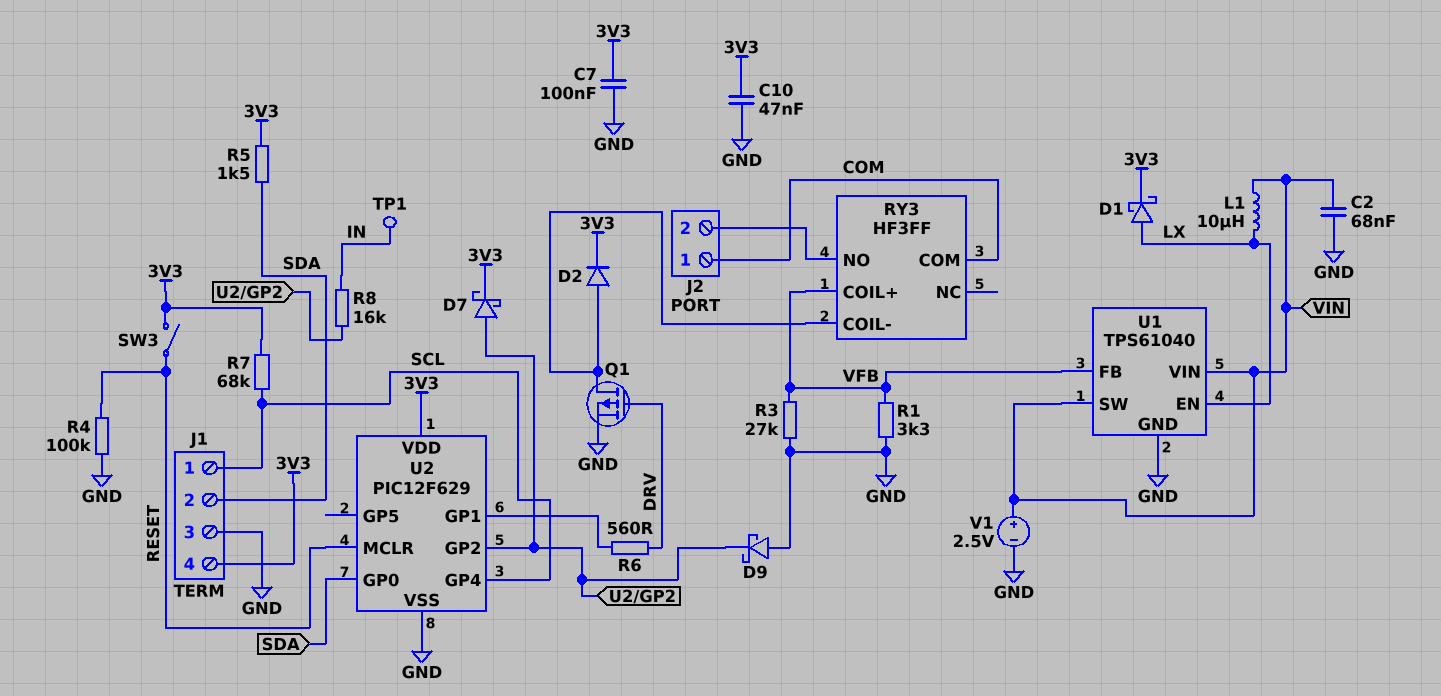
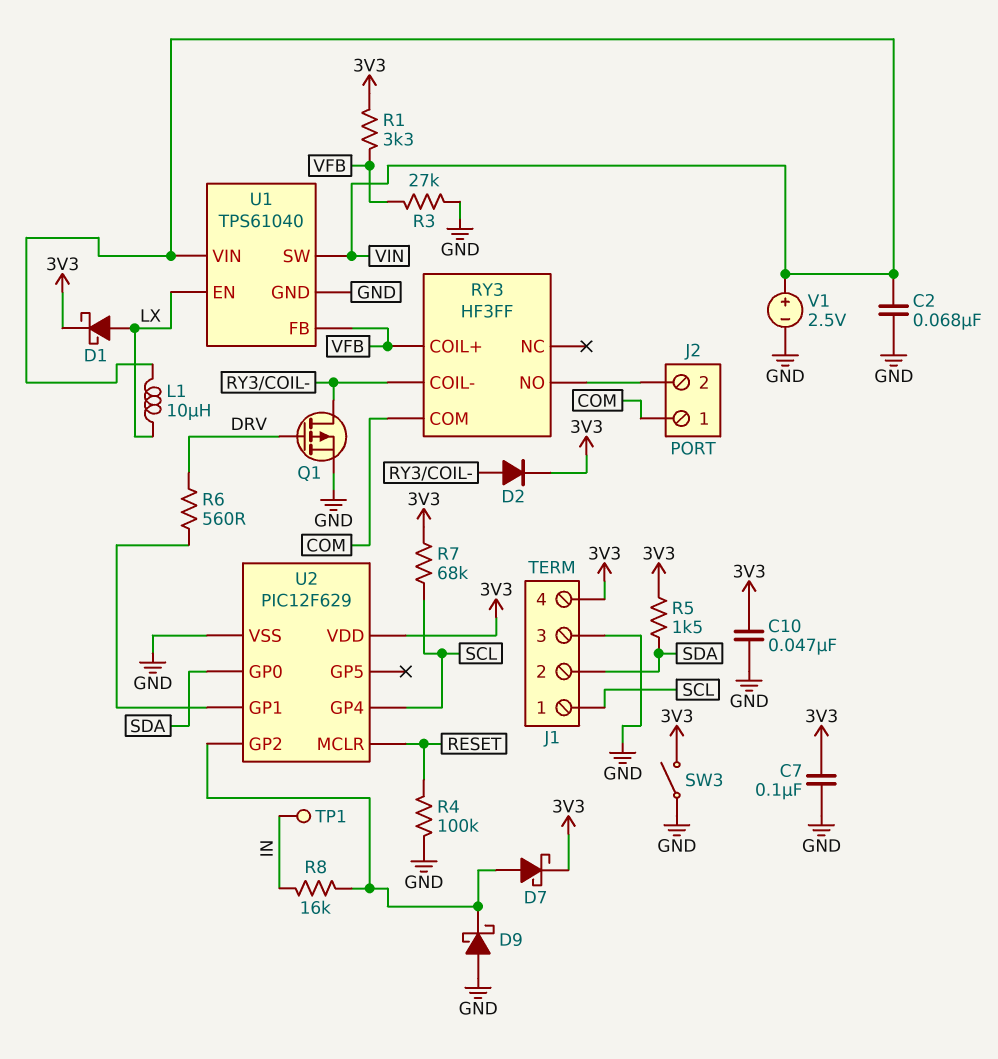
R1: 3.3k (GND, VFB) -> 3.3k (3V3, VFB)
SW3: switch (3V3, RESET) -> switch (3V3, GND)

